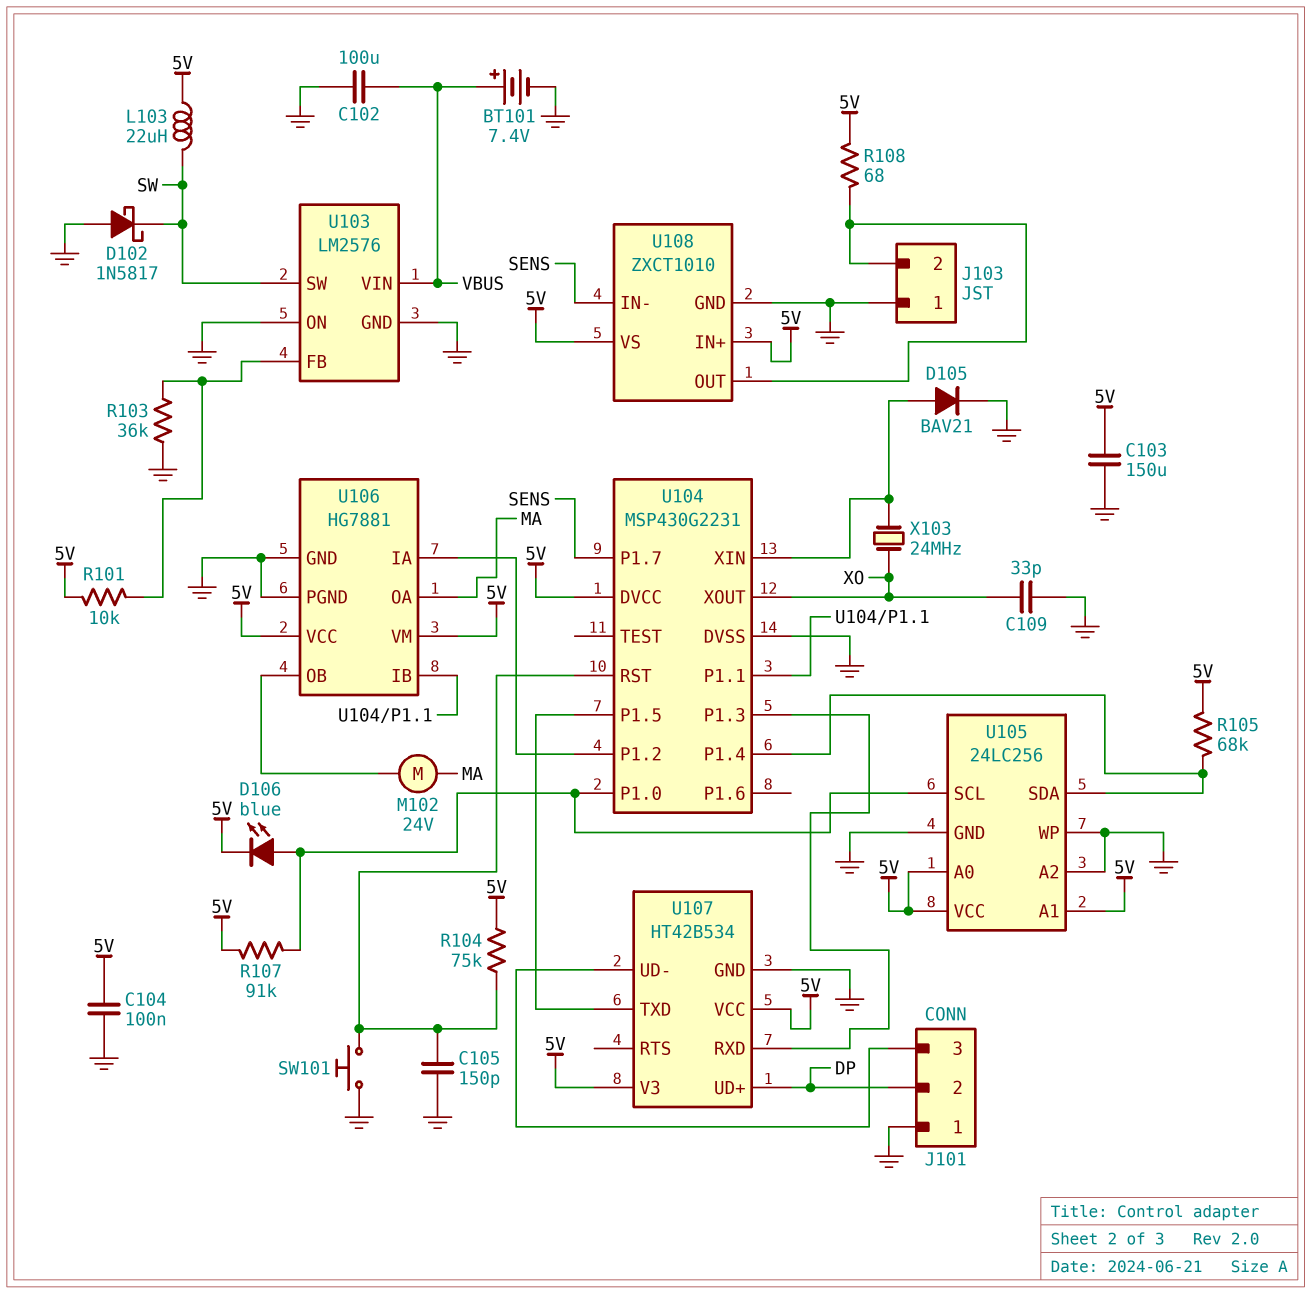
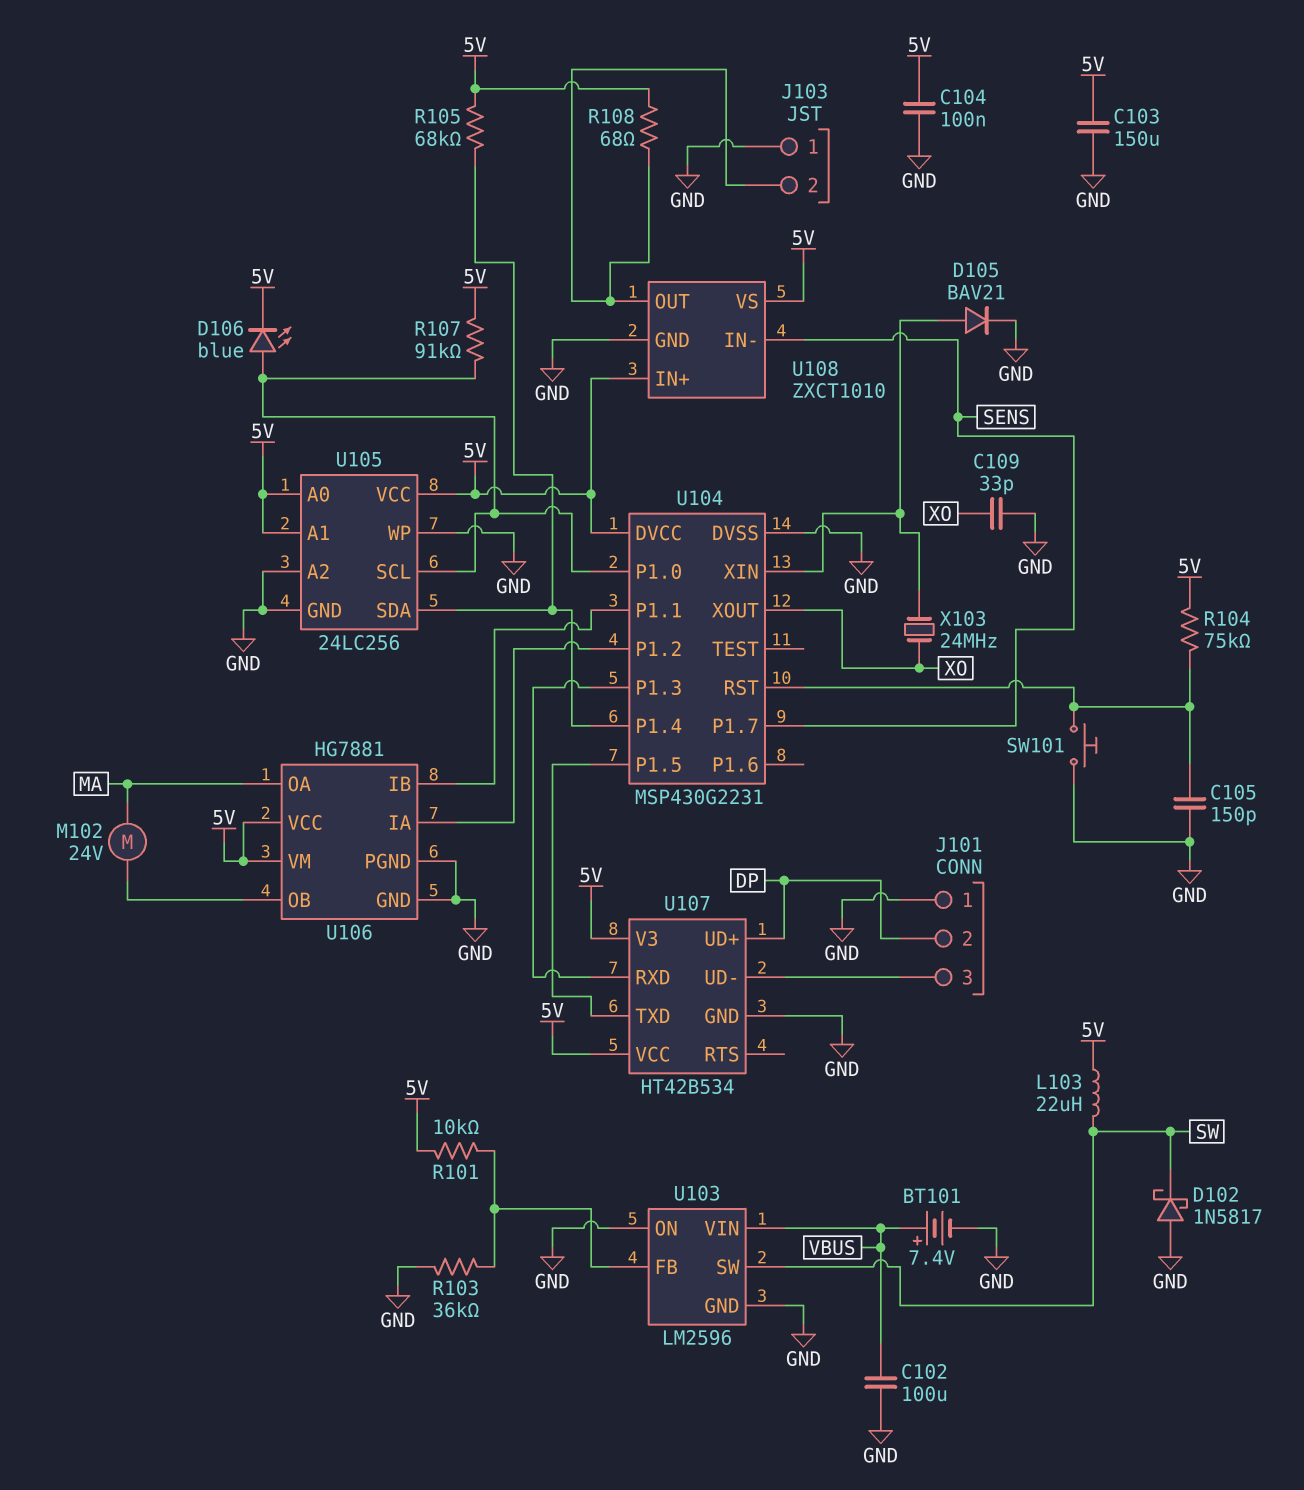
U103: LM2576 -> LM2596

